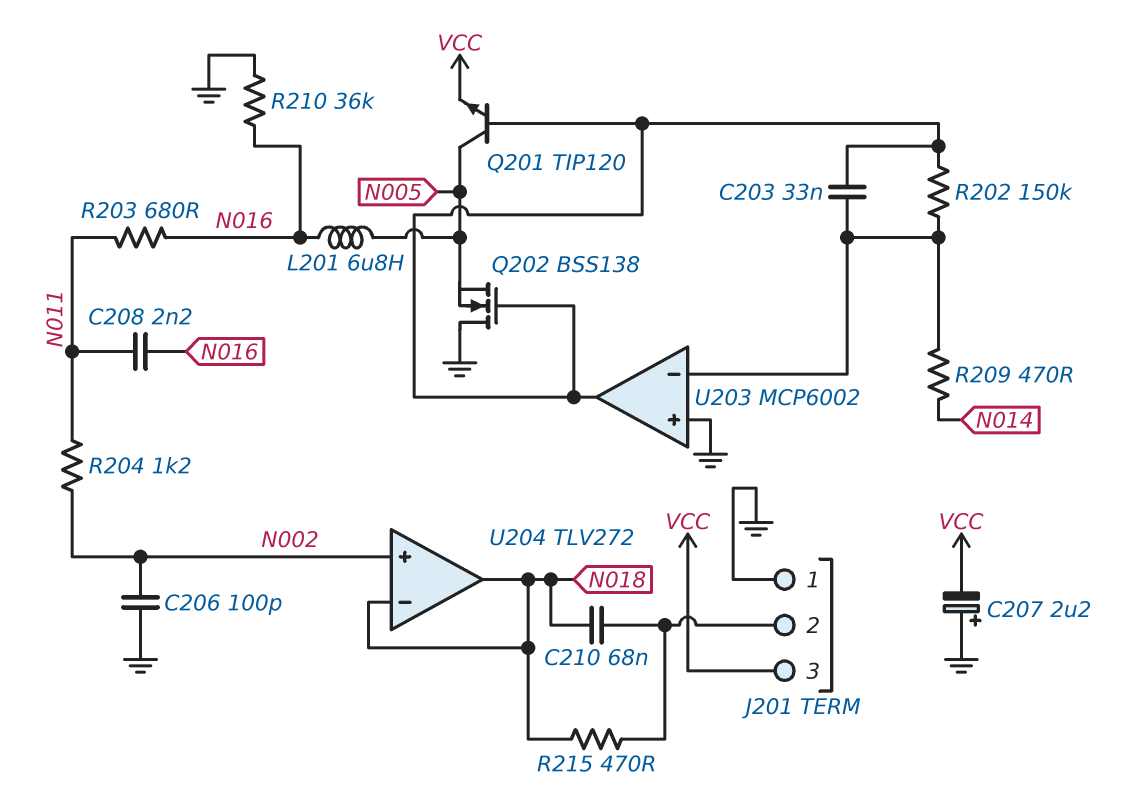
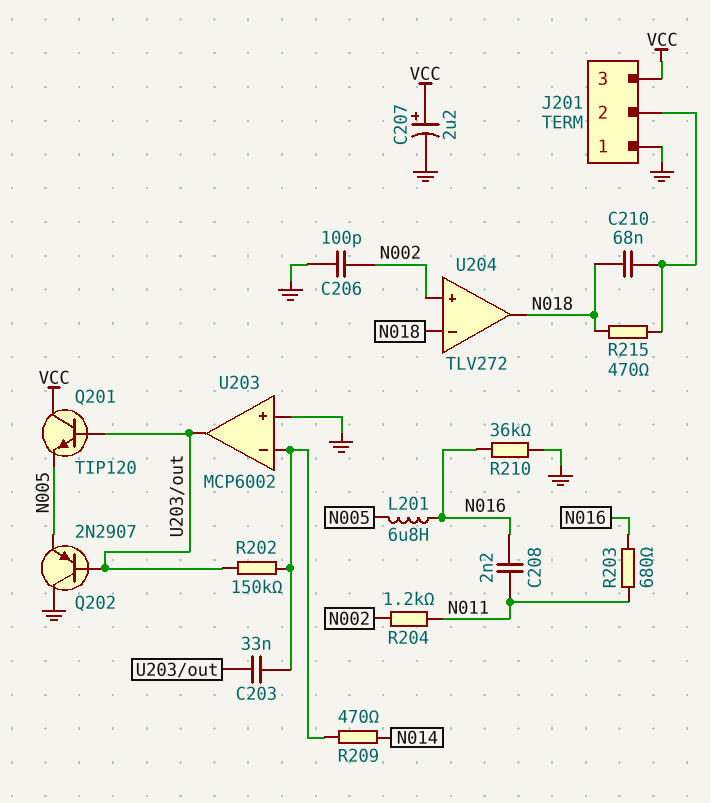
C207: 2.2uF (plus GND, minus VCC) -> 2.2uF (plus VCC, minus GND)
Q201: NPN TIP120 (B U203/out, C N005, E VCC) -> NPN TIP120 (B U203/out, C VCC, E N005)
Q202: NMOS BSS138 (G U203/out, D GND, S N005) -> PNP 2N2907 (B U203/out, C GND, E N005)

